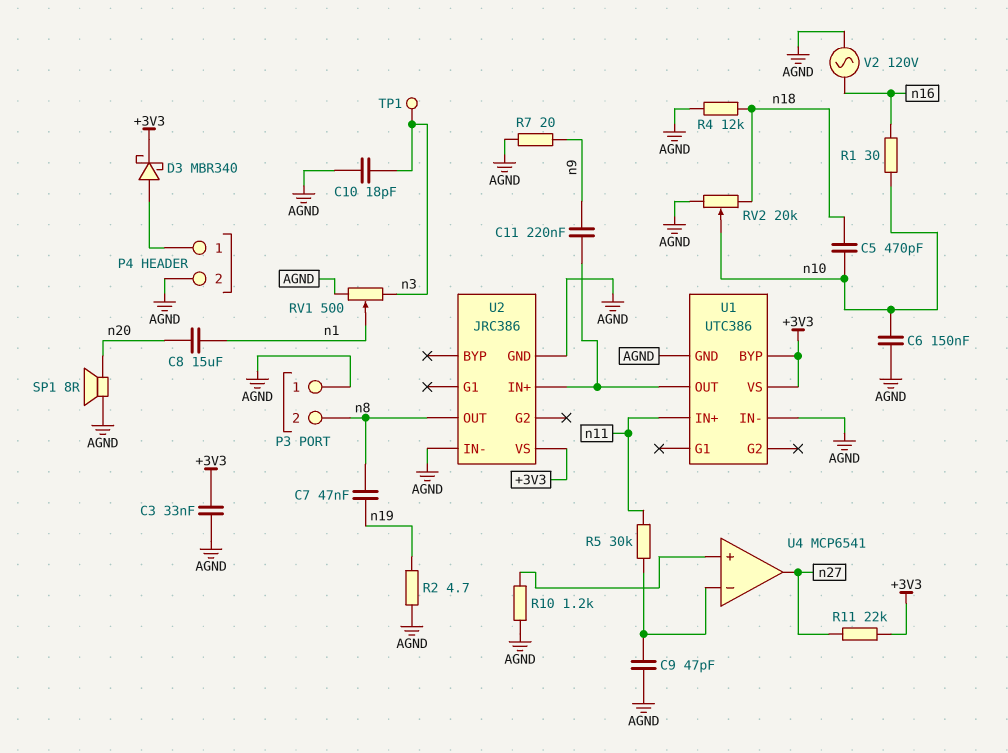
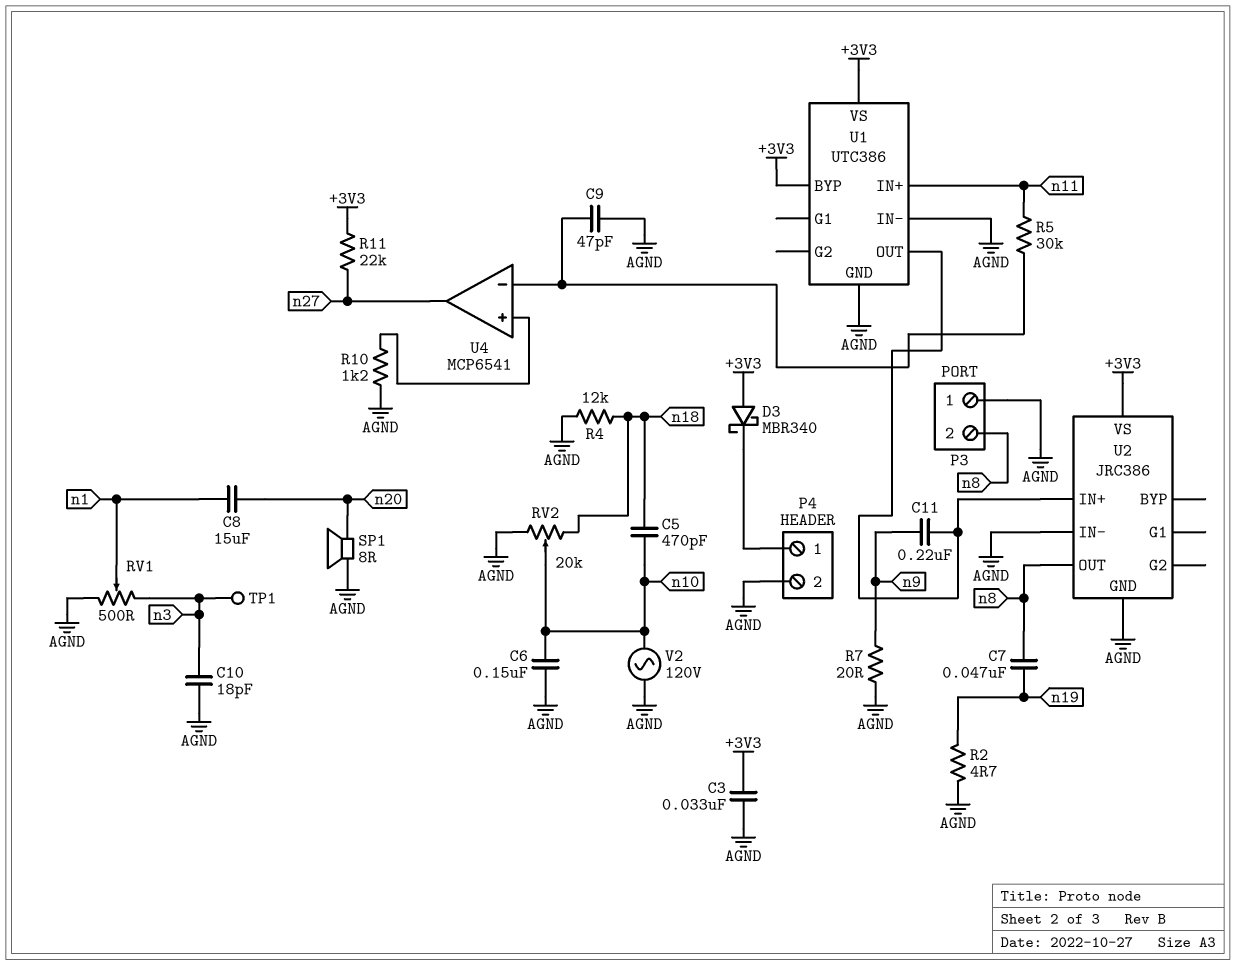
D3: schottky MBR340 (A P4/1, K +3V3) -> schottky MBR340 (A +3V3, K P4/1)
R1: 30 (n10, n16) -> none
V2: AC 120V (AGND, n16) -> AC 120V (AGND, n10)

